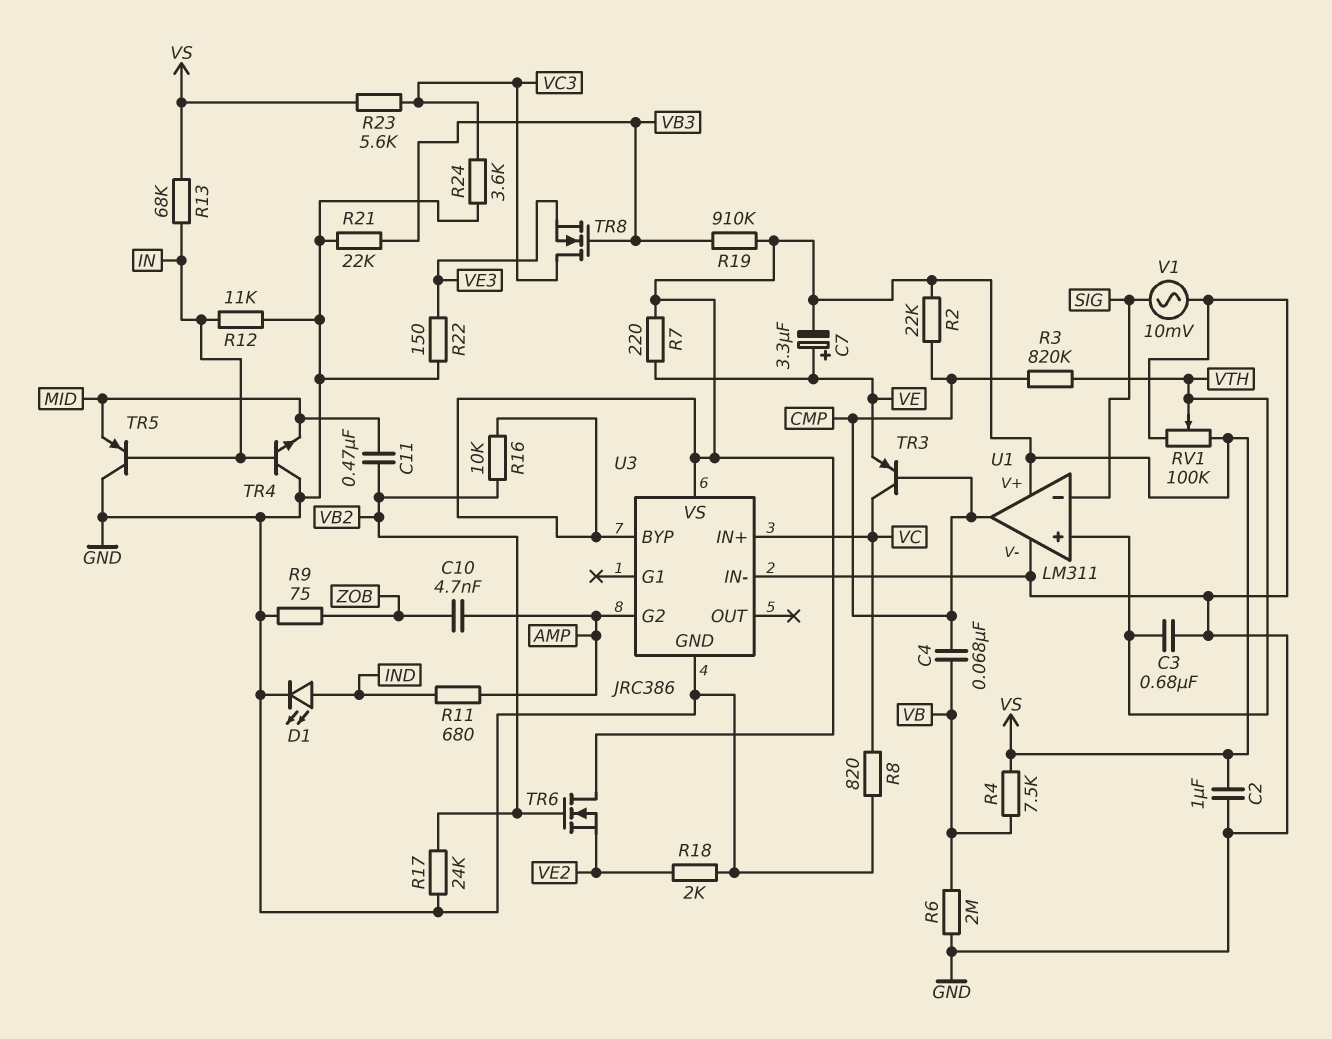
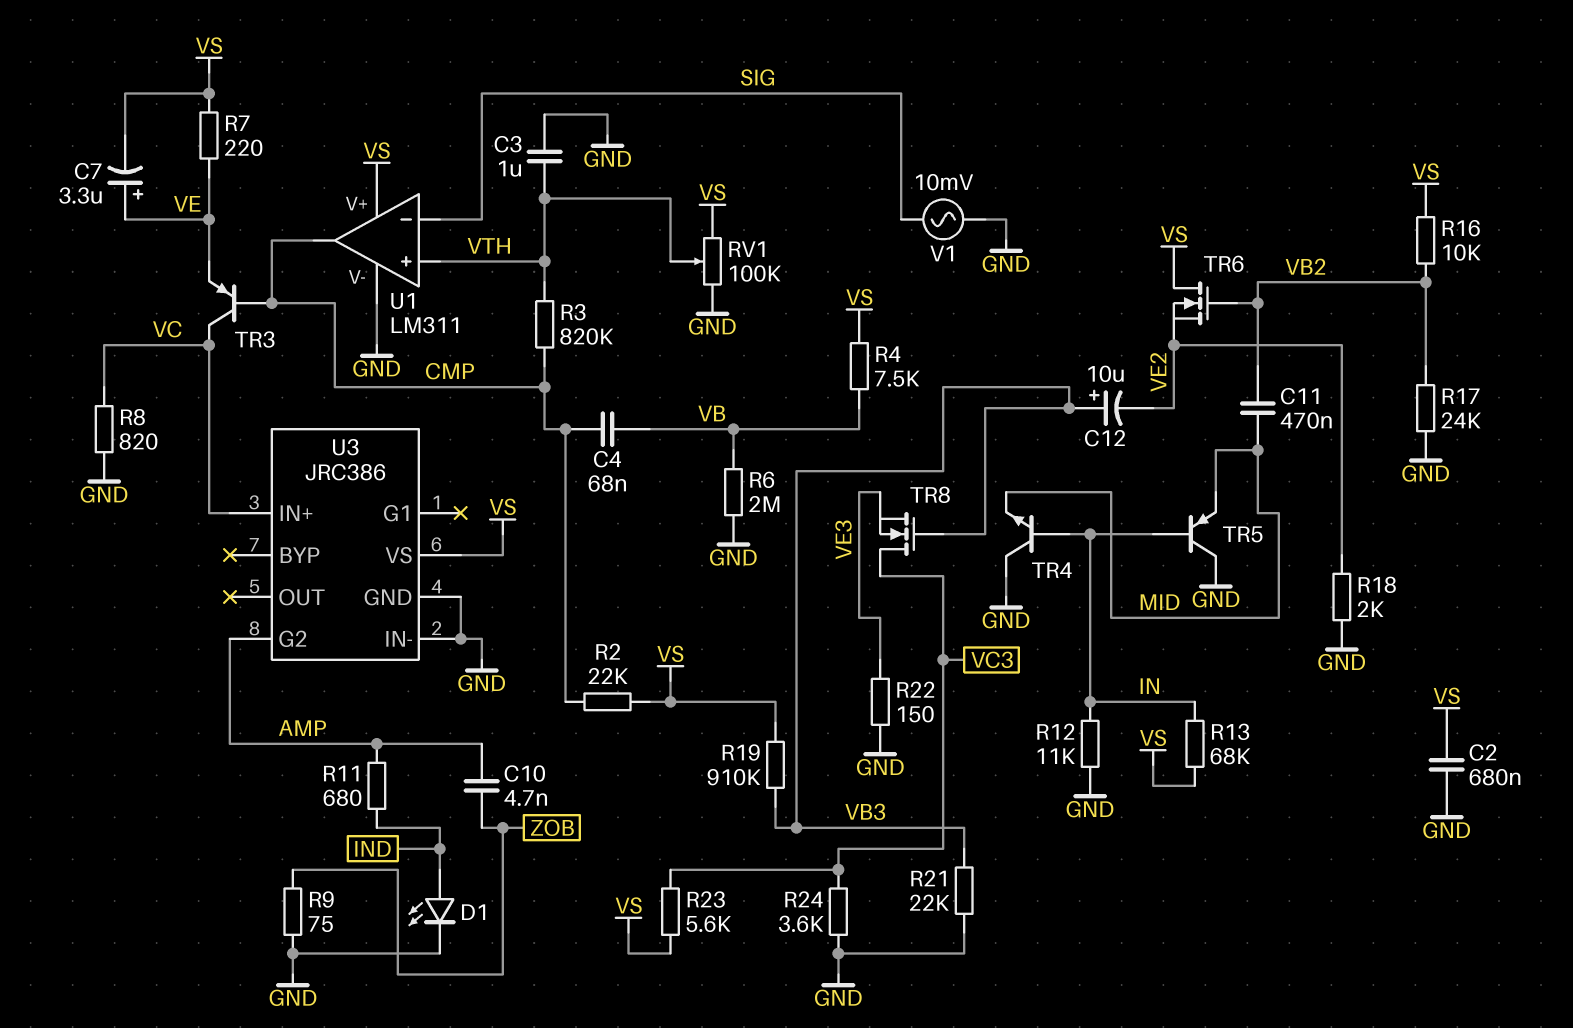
C2: 1uF (GND, VS) -> 680nF (GND, VS)
C3: 680nF (GND, VTH) -> 1uF (GND, VTH)
C12: none -> 10uF (plus VB3, minus VE2)
U3 pin BYP: VS -> none

